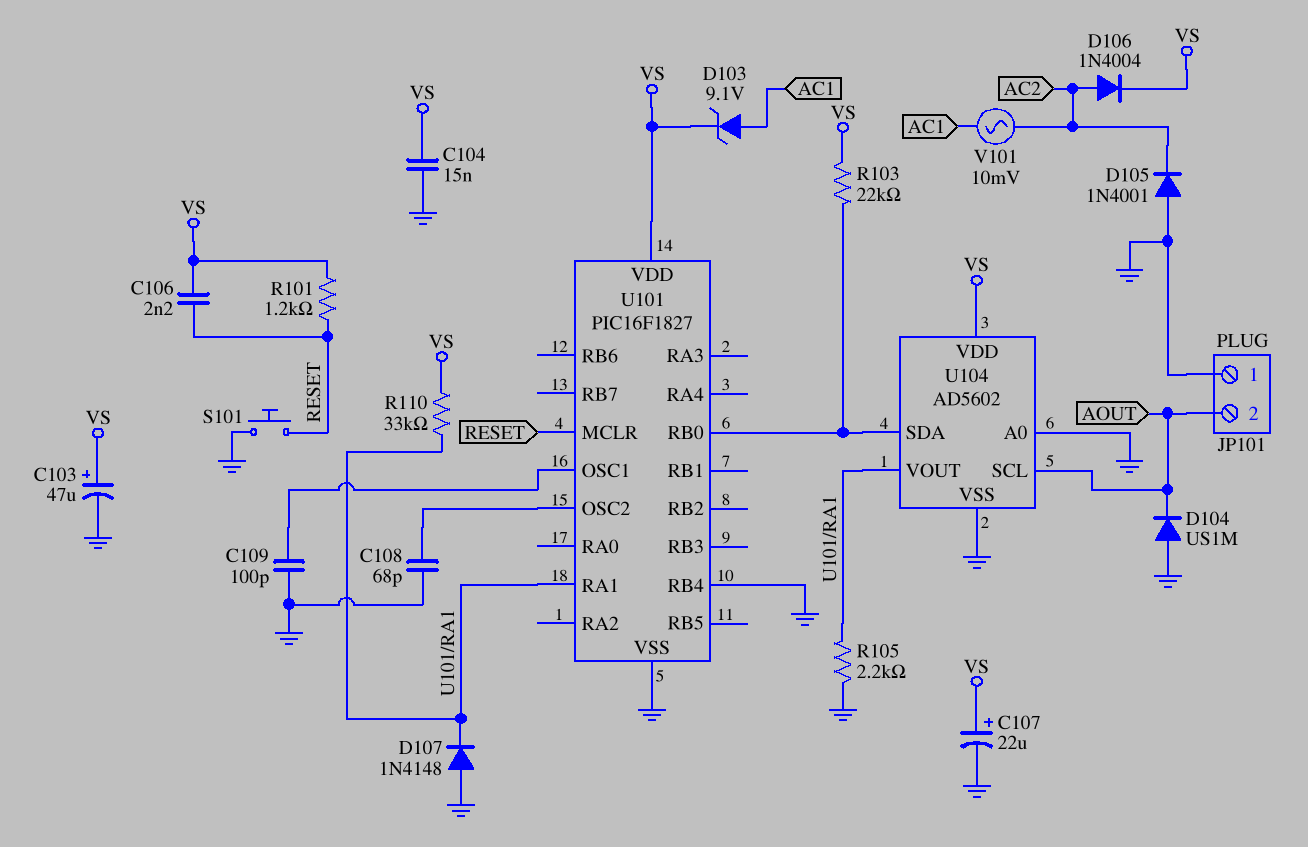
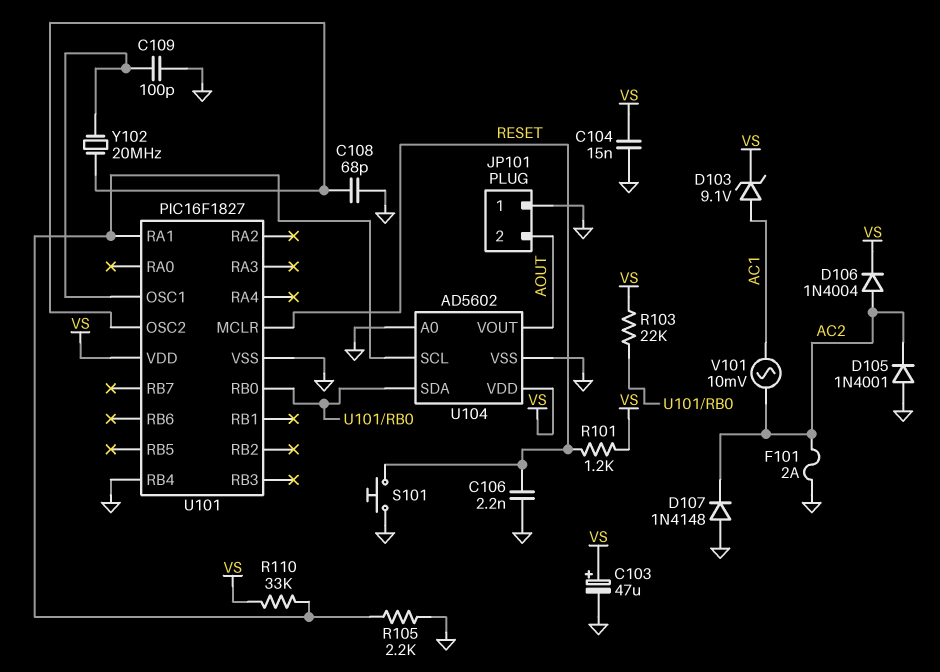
C106: 2.2nF (RESET, VS) -> 2.2nF (GND, RESET)
C107: 22uF (plus VS, minus GND) -> none
D104: diode US1M (A GND, K AOUT) -> none
D107: diode 1N4148 (A GND, K U101/RA1) -> diode 1N4148 (A GND, K AC2)
F101: none -> 2A (AC2, GND)
U104 pin SCL: AOUT -> U101/RA1
U104 pin VOUT: U101/RA1 -> AOUT
Y102: none -> 20MHz (U101/OSC1, U101/OSC2)

